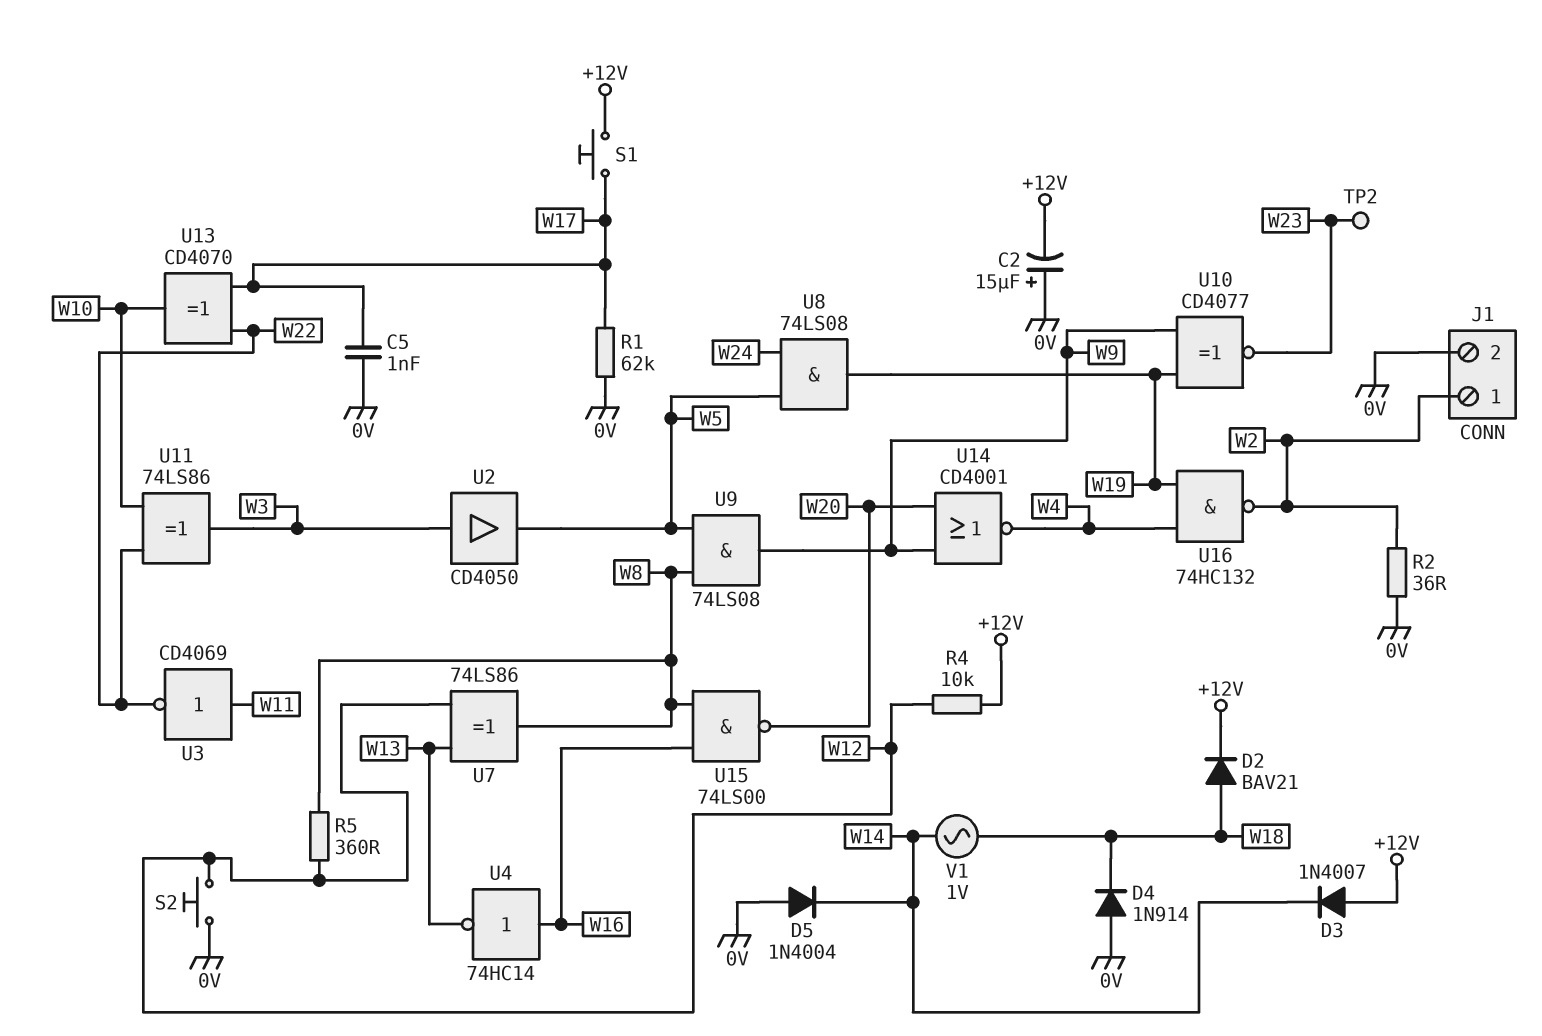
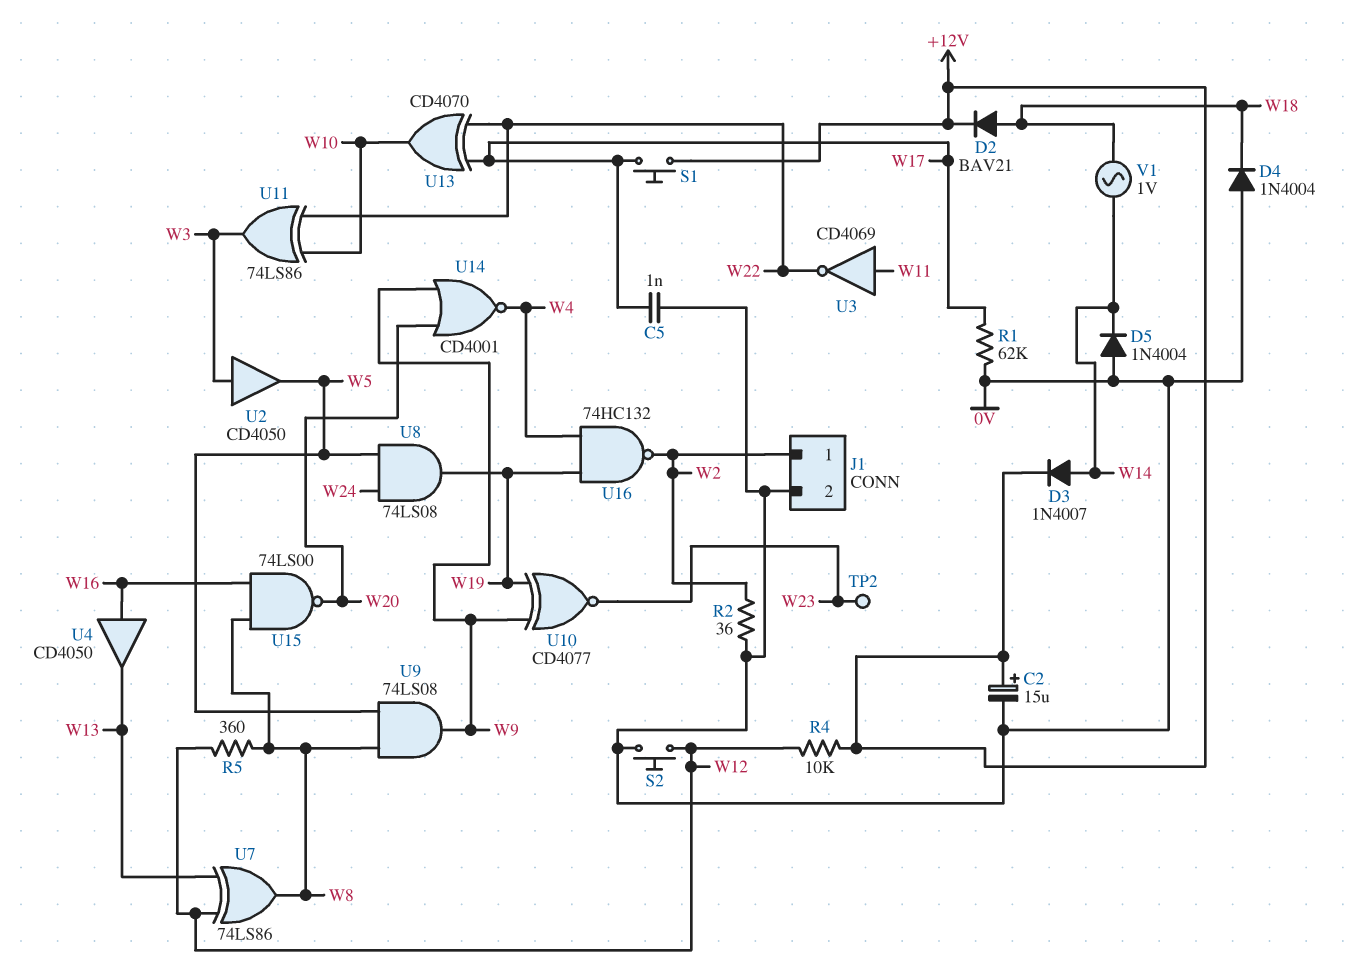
C2: 15uF (plus 0V, minus +12V) -> 15uF (plus +12V, minus 0V)
D3: diode 1N4007 (A +12V, K W14) -> diode 1N4007 (A W14, K +12V)
D4: diode 1N914 (A 0V, K W18) -> diode 1N4004 (A 0V, K W18)
U4: NOT 74HC14 (in W16, out W13) -> buffer CD4050 (in W16, out W13)

